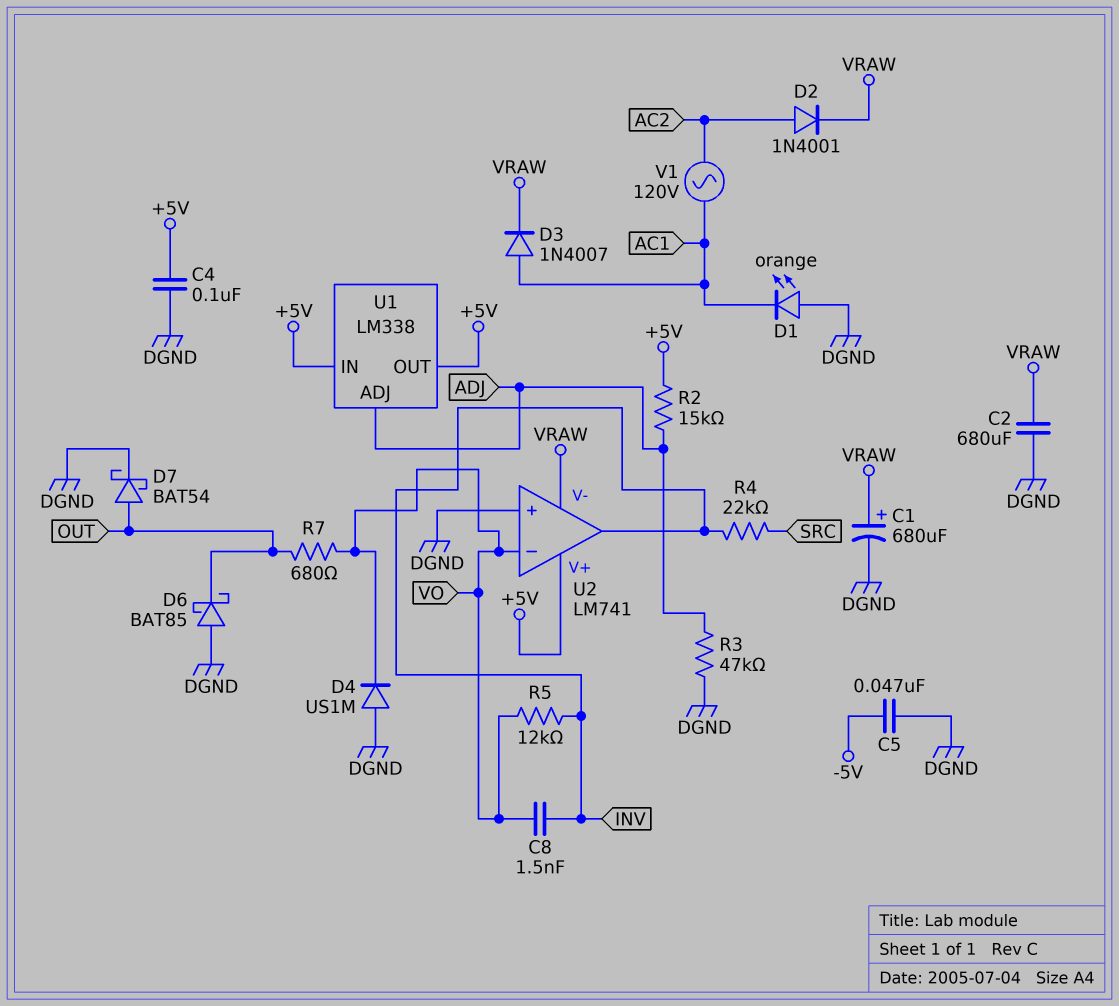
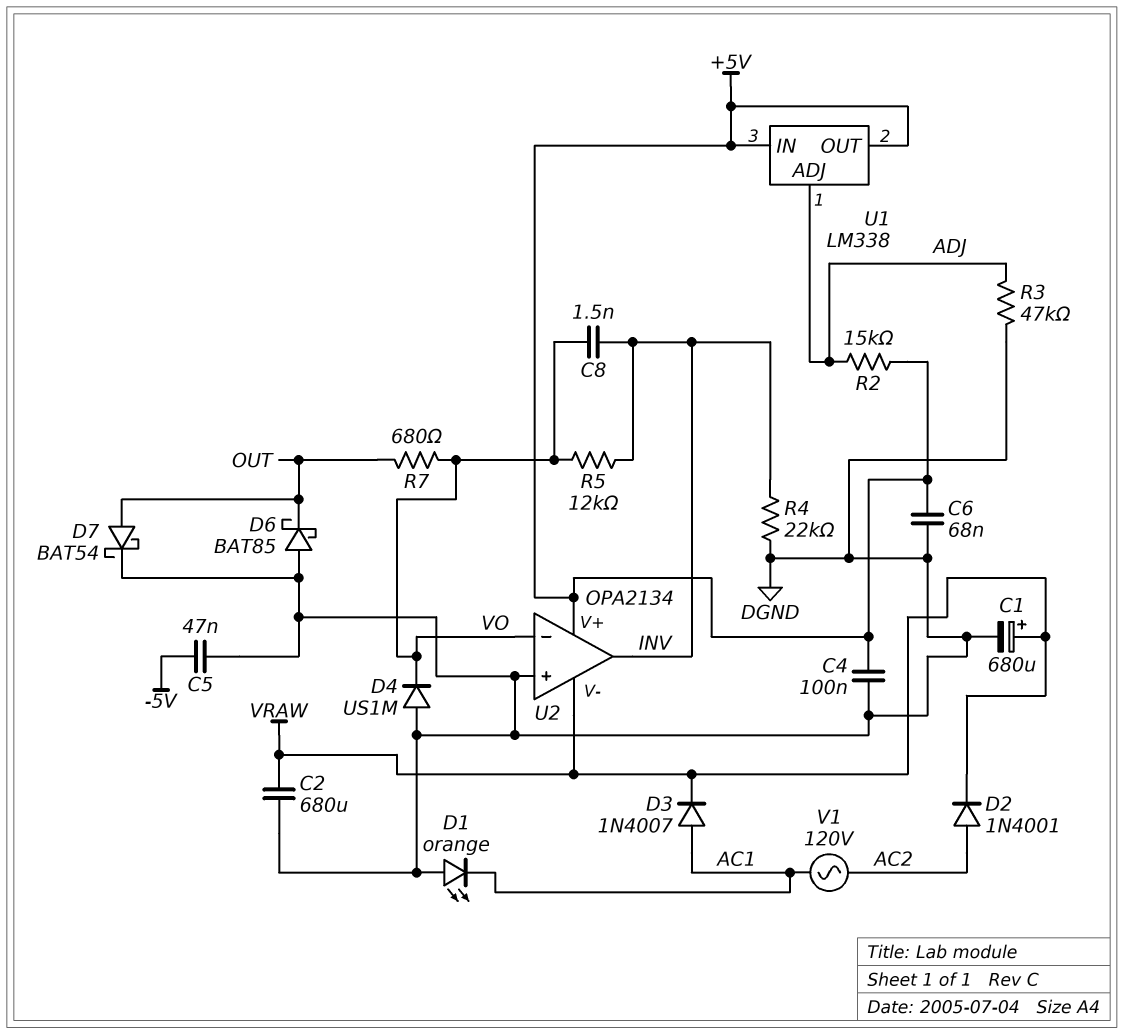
C6: none -> 68nF (+5V, DGND)
R4: 22k (INV, SRC) -> 22k (DGND, INV)
U2: LM741 -> OPA2134

